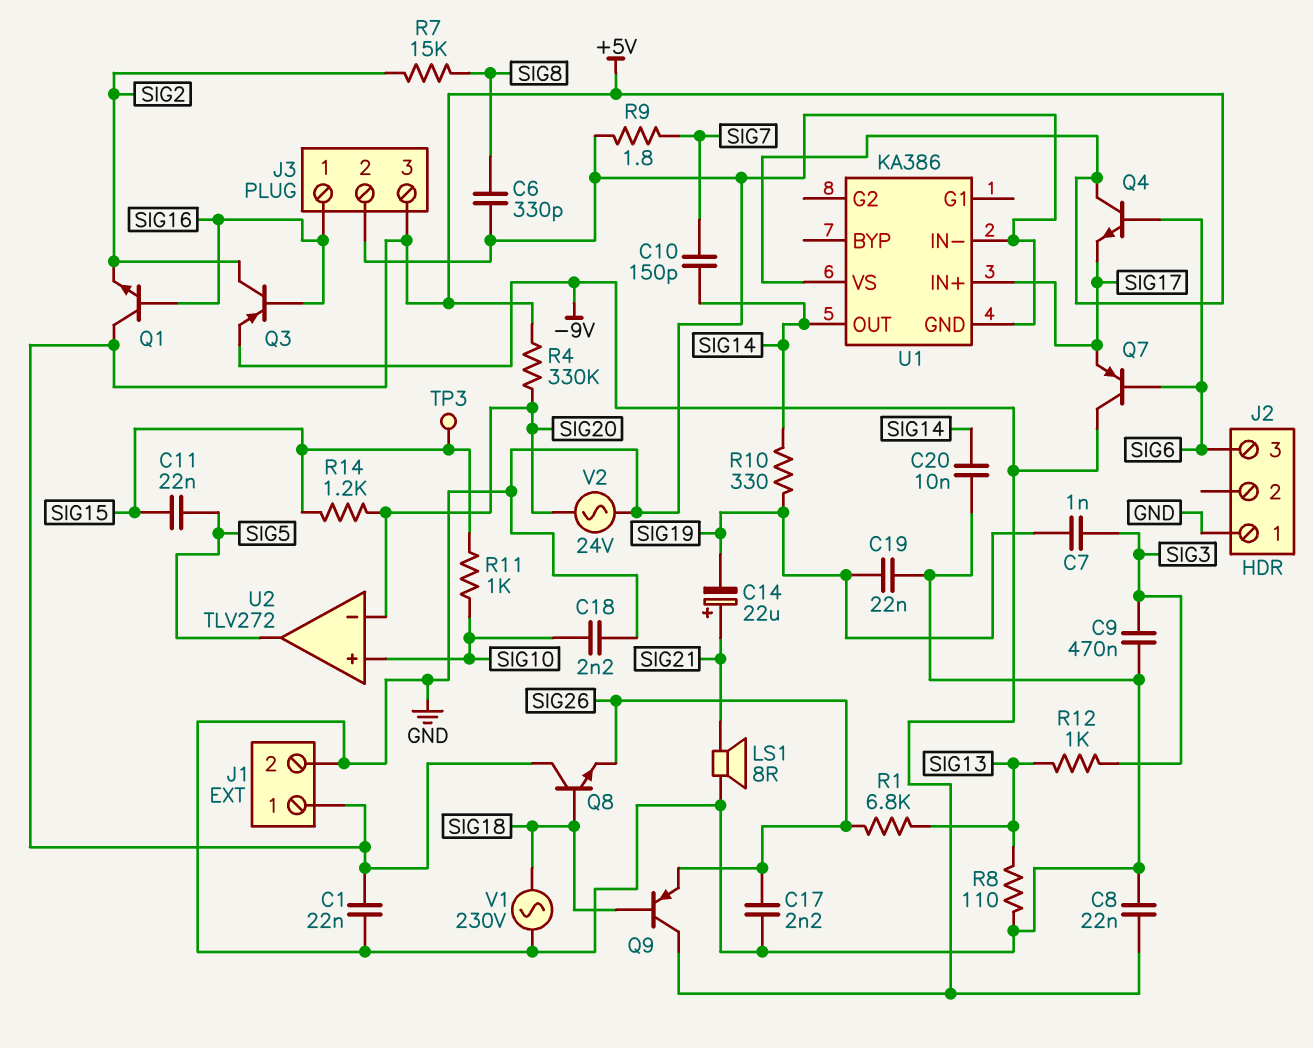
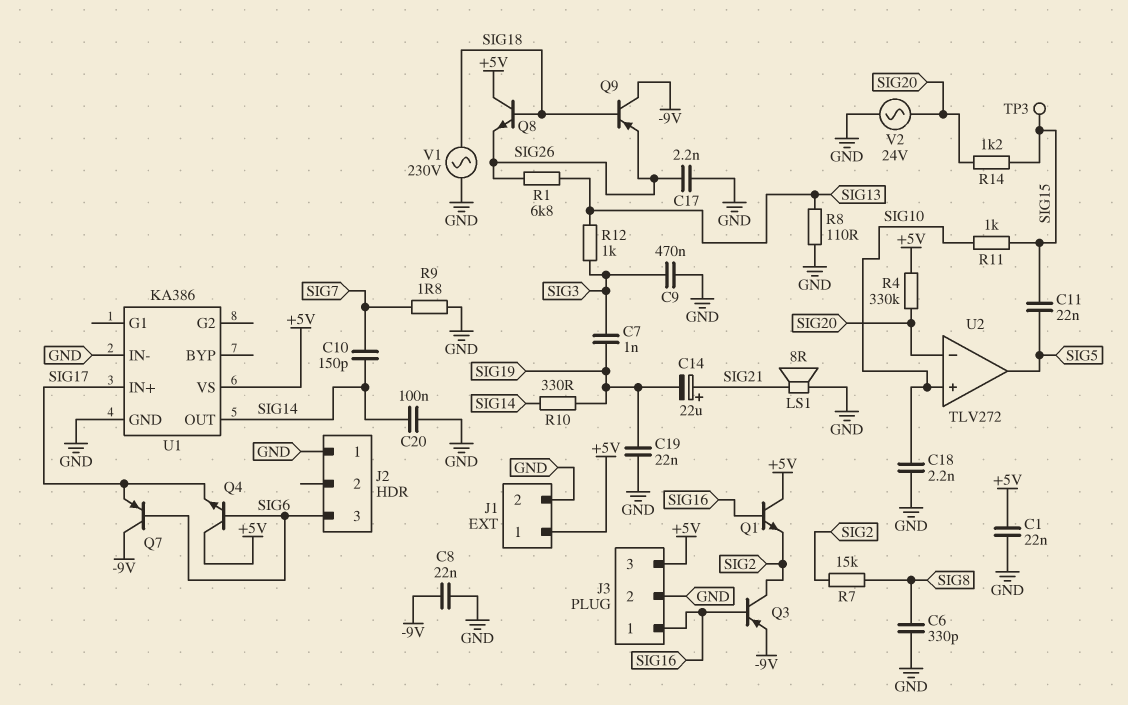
C20: 10nF (GND, SIG14) -> 100nF (GND, SIG14)

